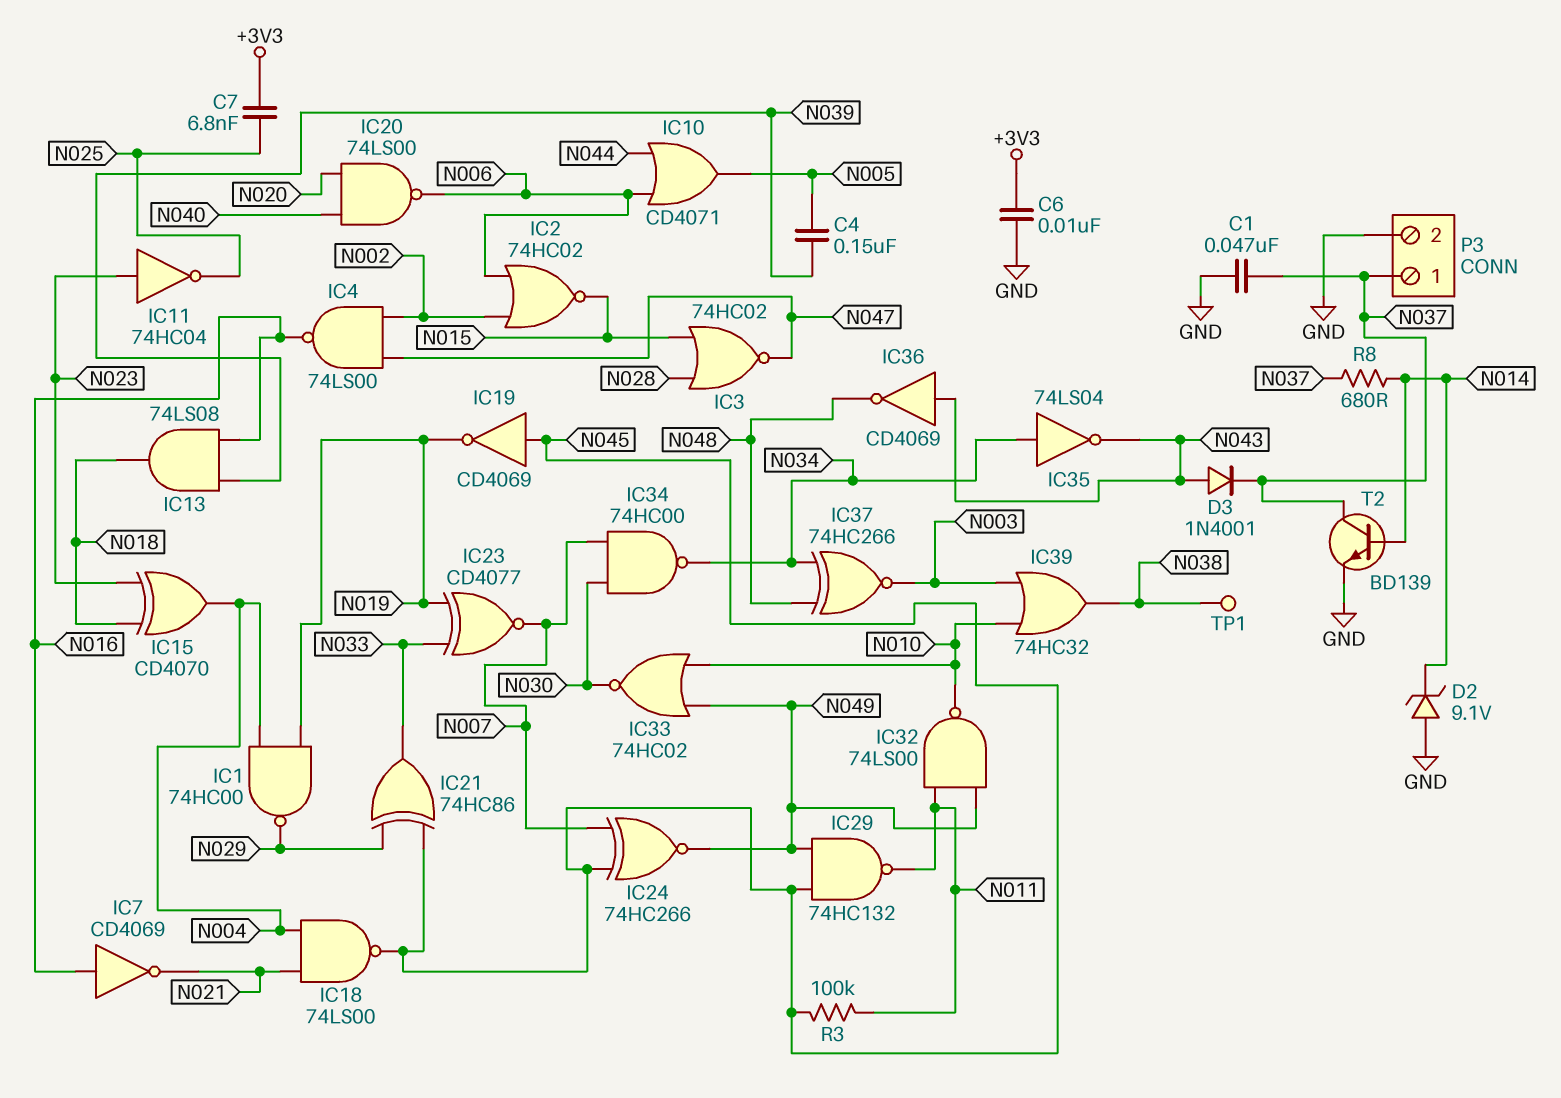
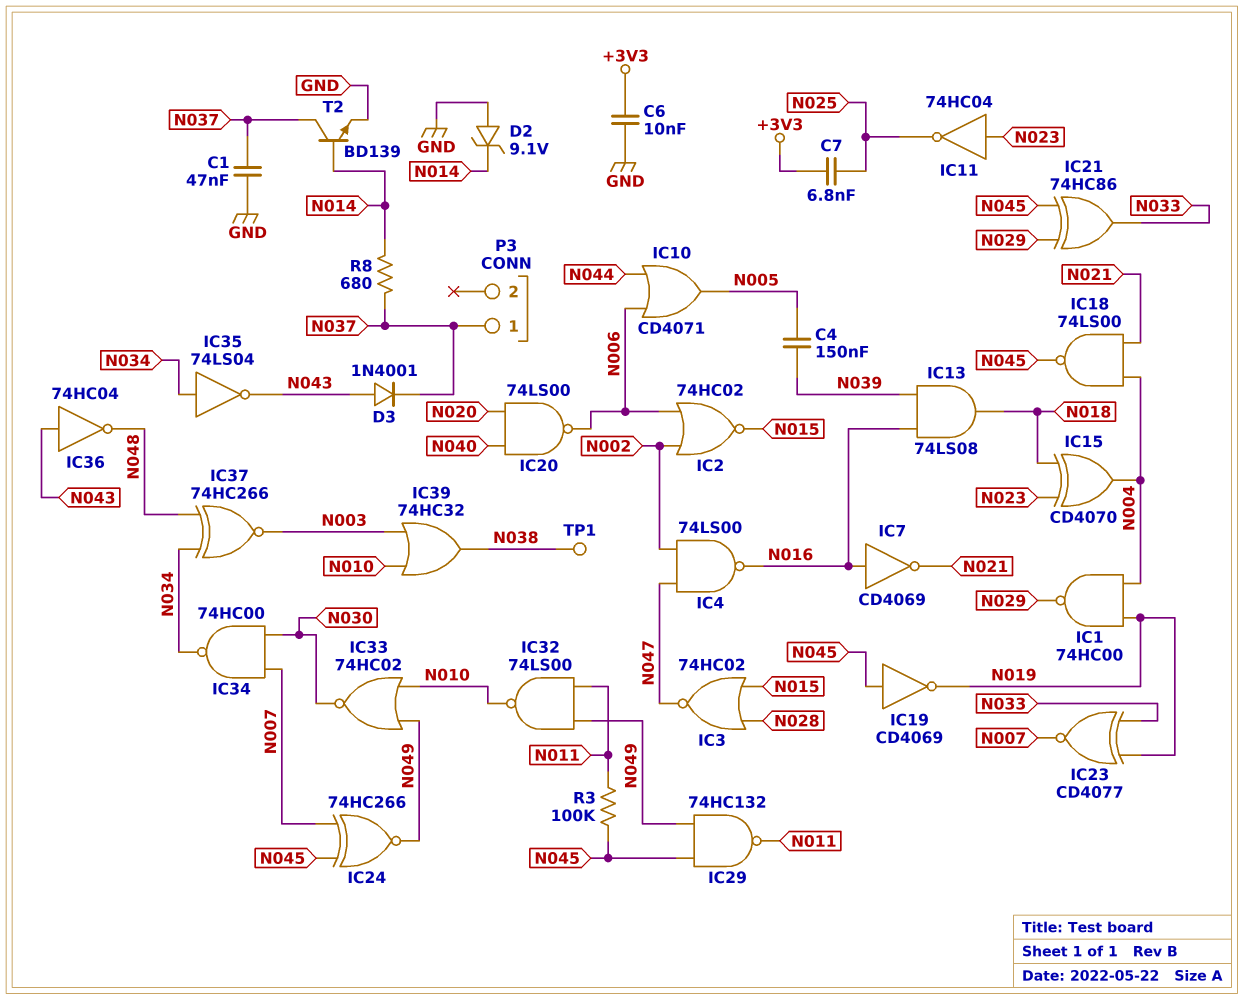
IC36: NOT CD4069 (in N043, out N048) -> NOT 74HC04 (in N043, out N048)
P3 pin 2: GND -> none

